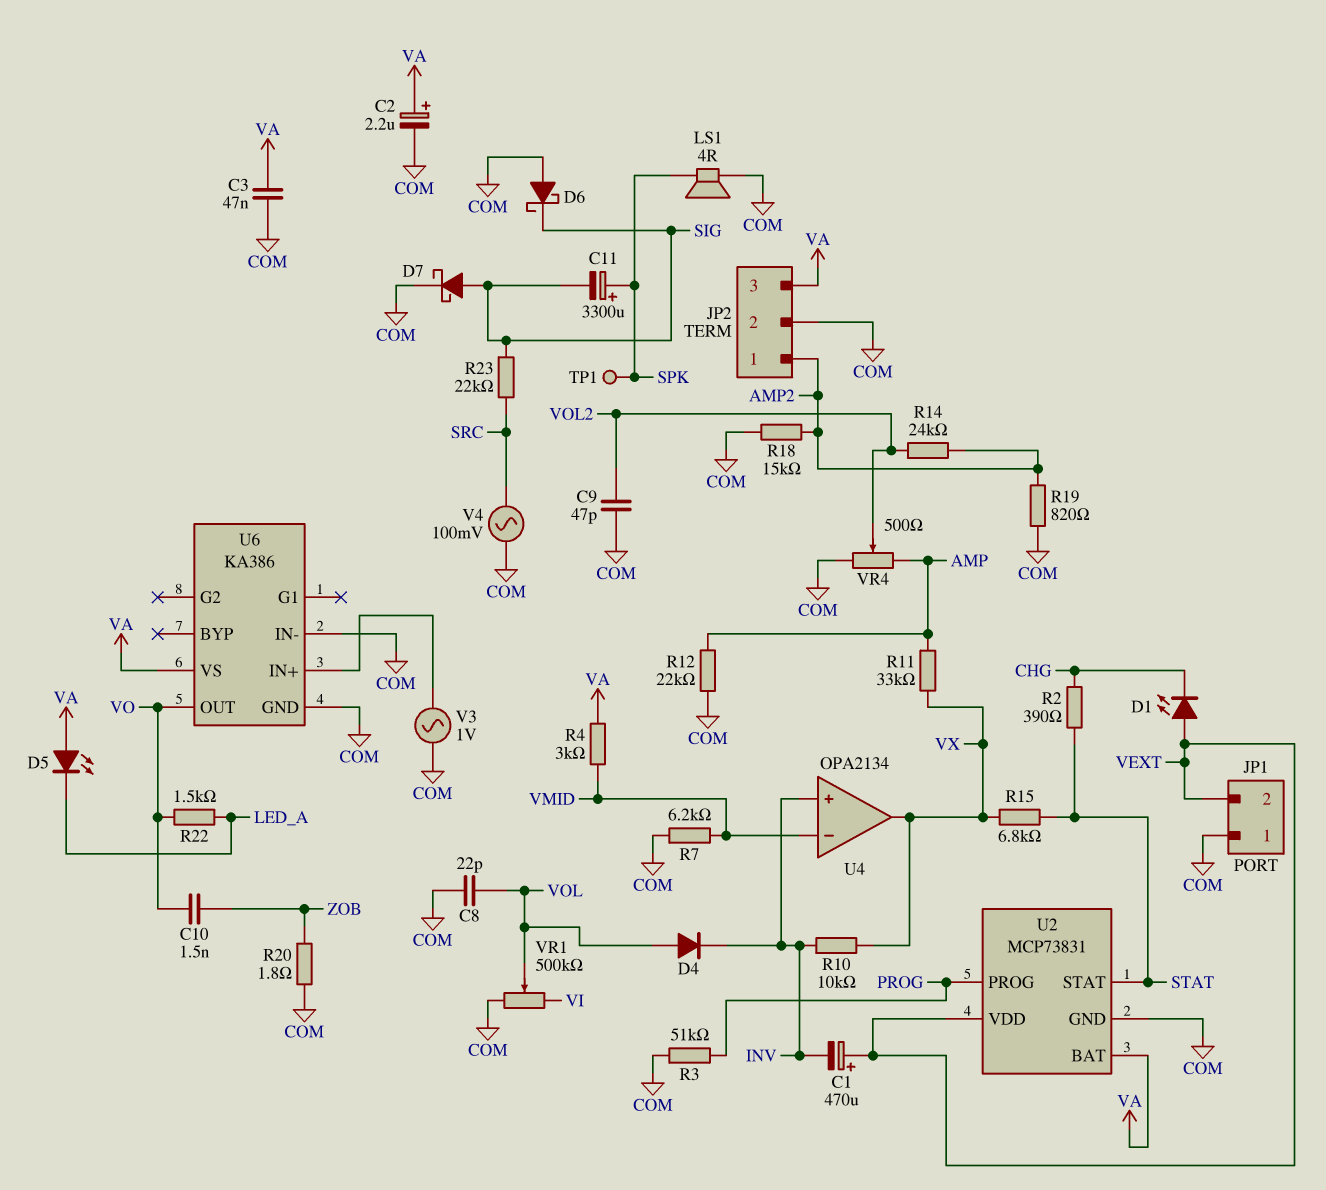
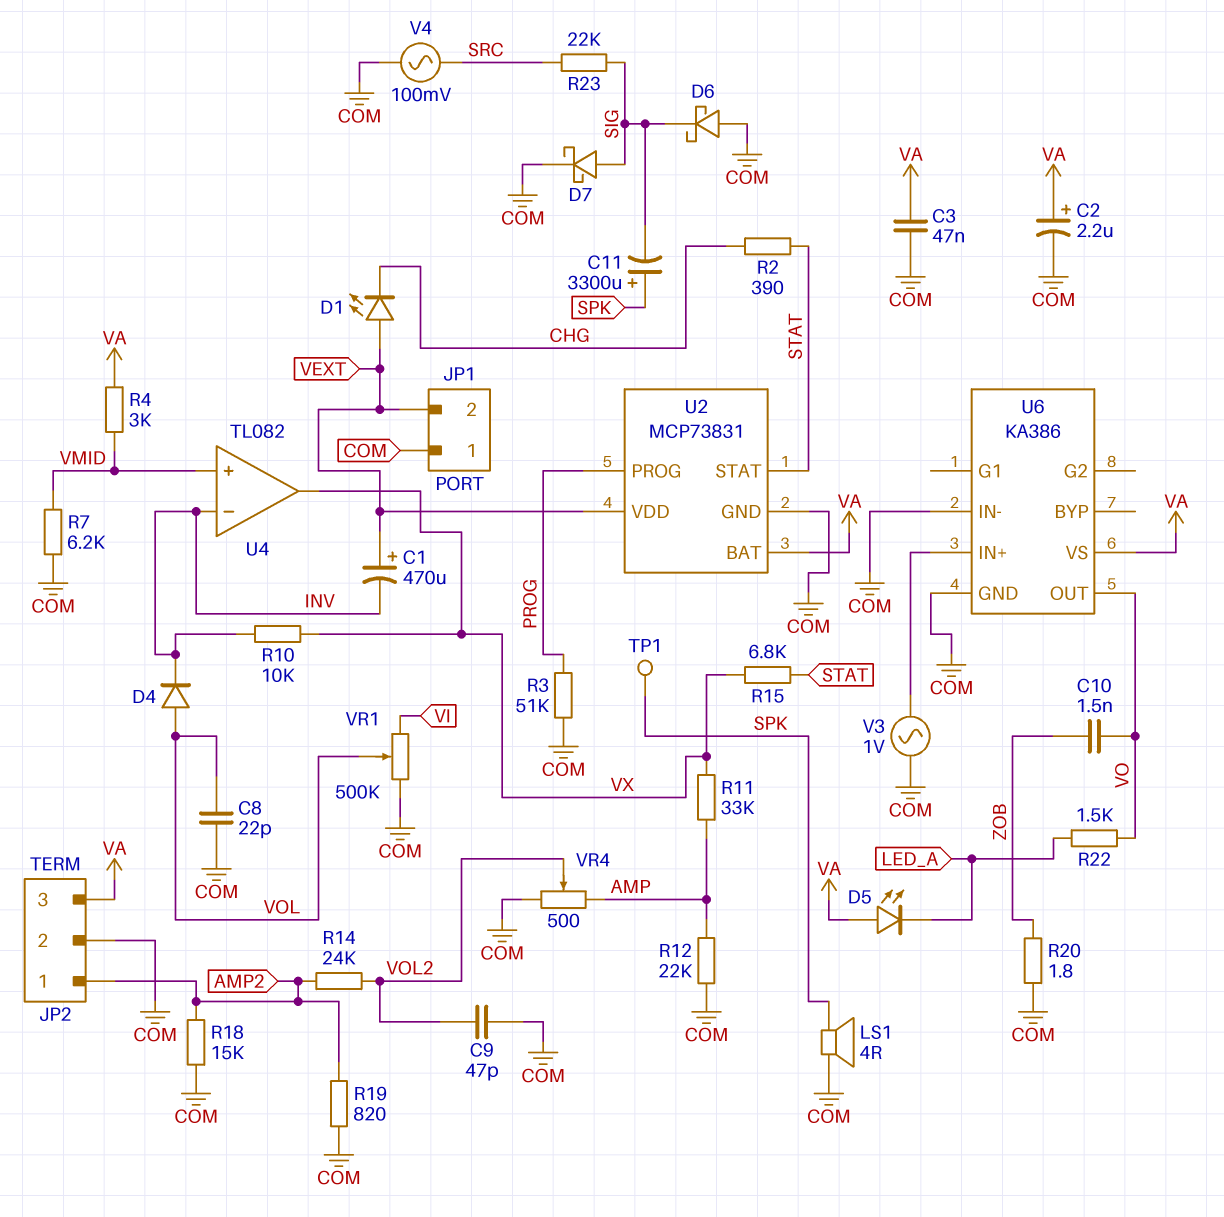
U4: OPA2134 -> TL082
U4 pin in+: INV -> VMID
U4 pin in-: VMID -> INV

